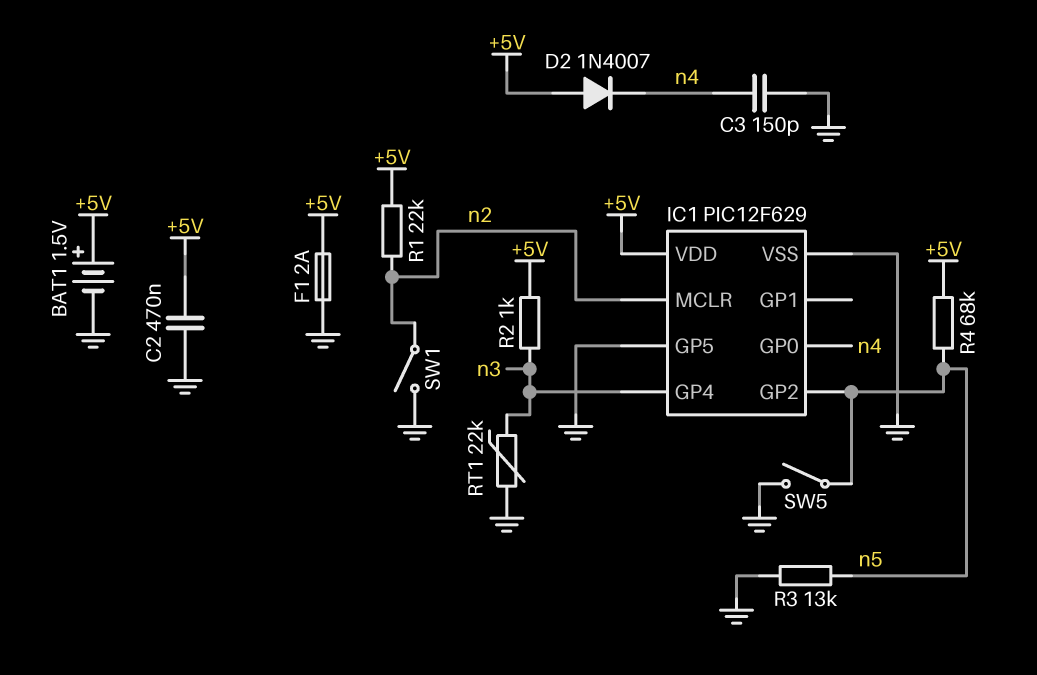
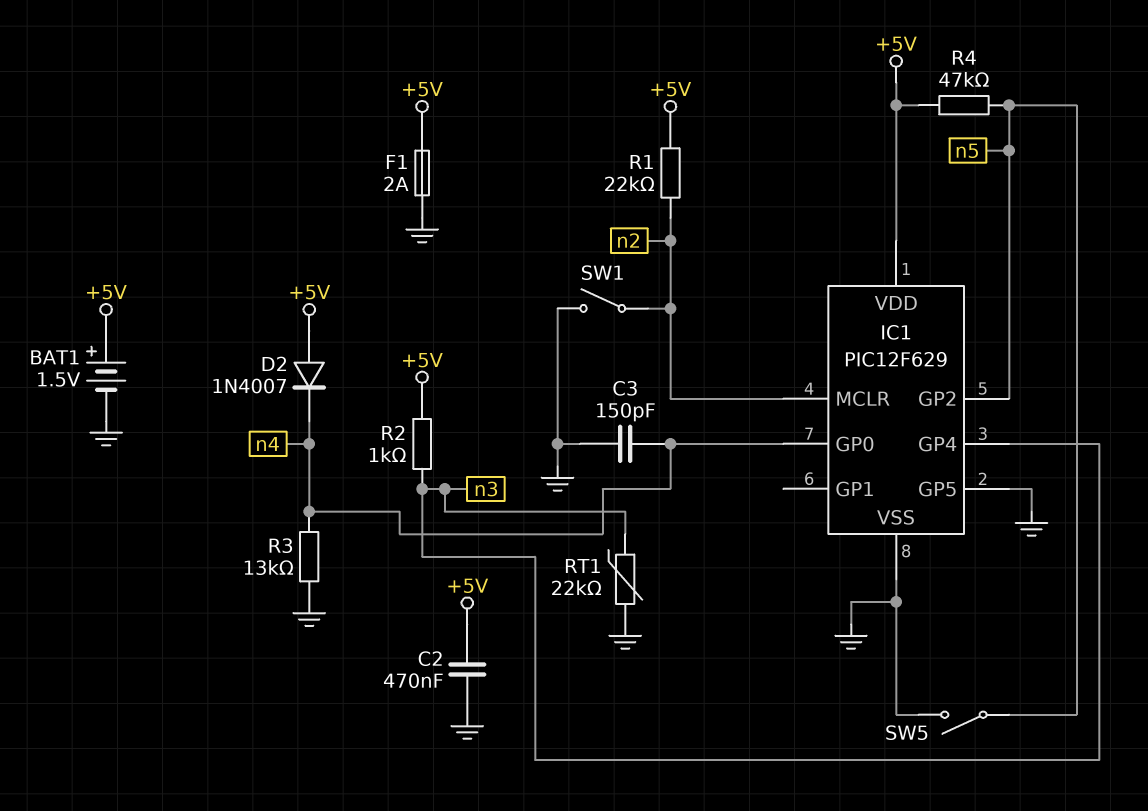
R3: 13k (GND, n5) -> 13k (GND, n4)
R4: 68k (+5V, n5) -> 47k (+5V, n5)

